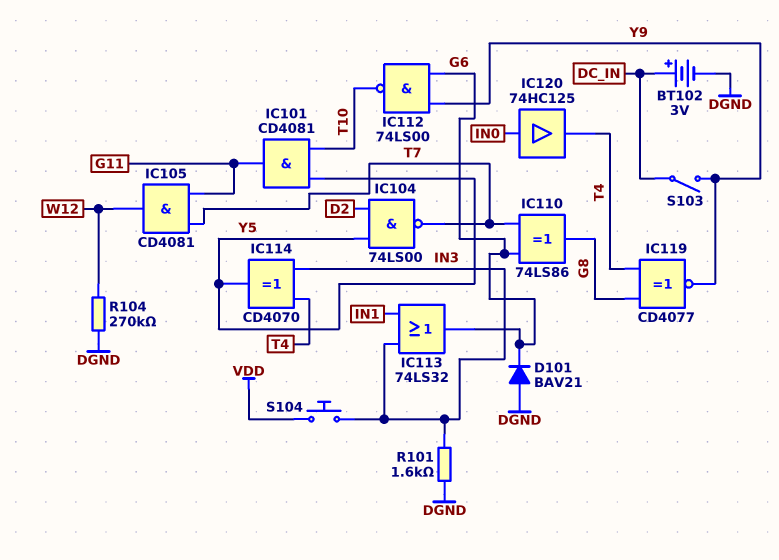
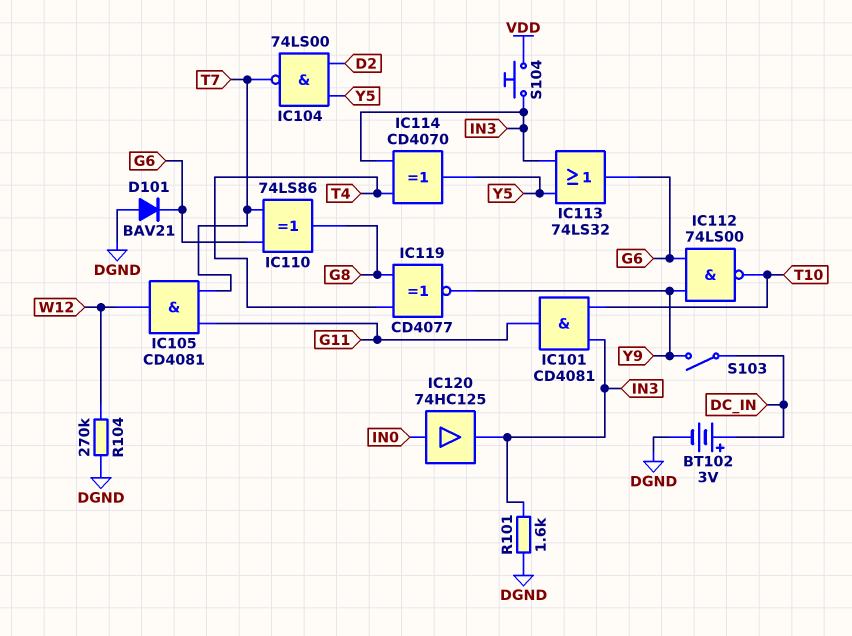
IC101: AND CD4081 (in T10, in Y5, out G11) -> AND CD4081 (in IN3, in T10, out G11)
IC113: OR 74LS32 (in IN1, in IN3, out G6) -> OR 74LS32 (in IN3, in Y5, out G6)
IC120: buffer 74HC125 (in IN0, out T4) -> buffer 74HC125 (in IN0, out IN3)

